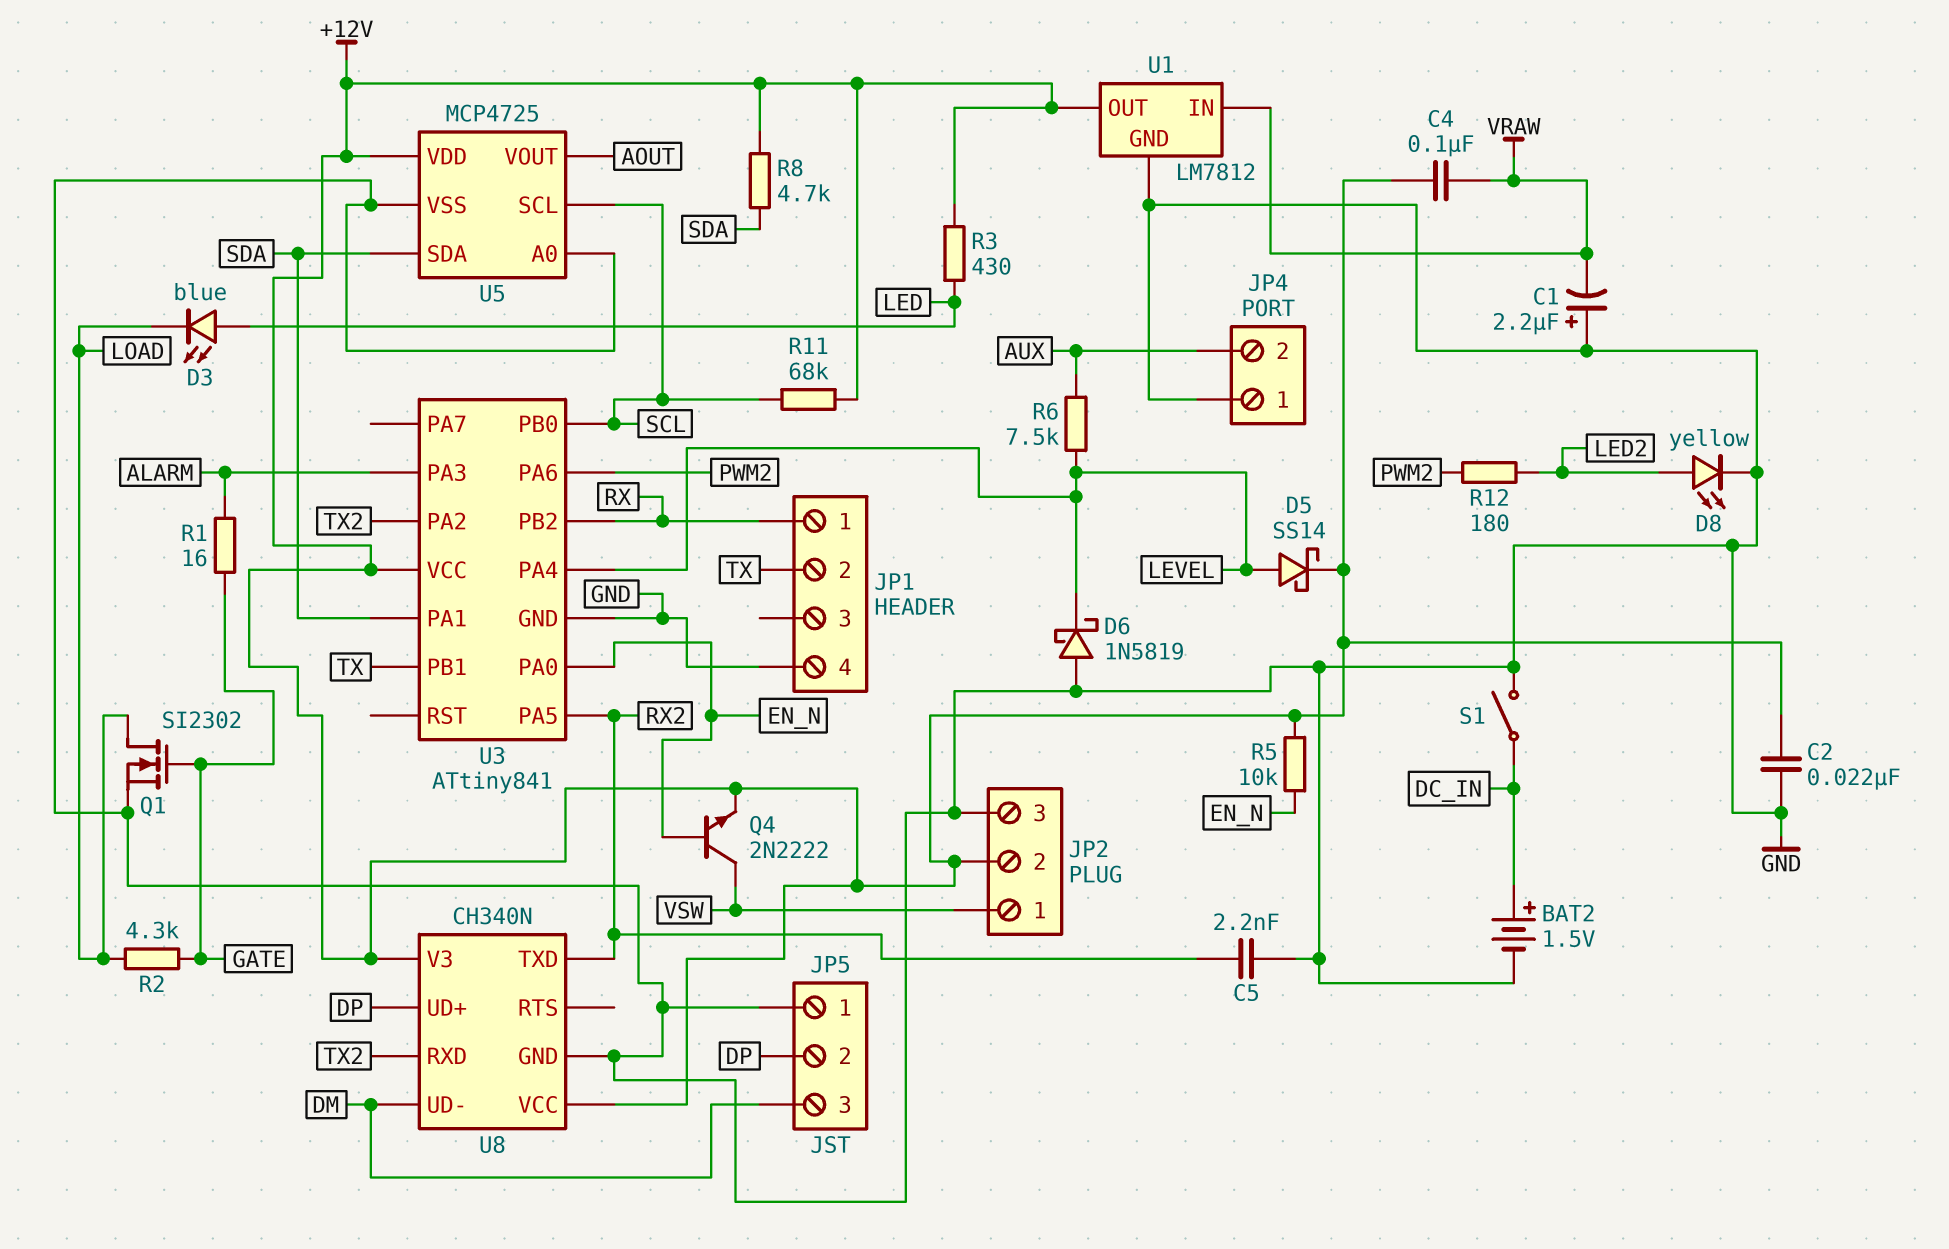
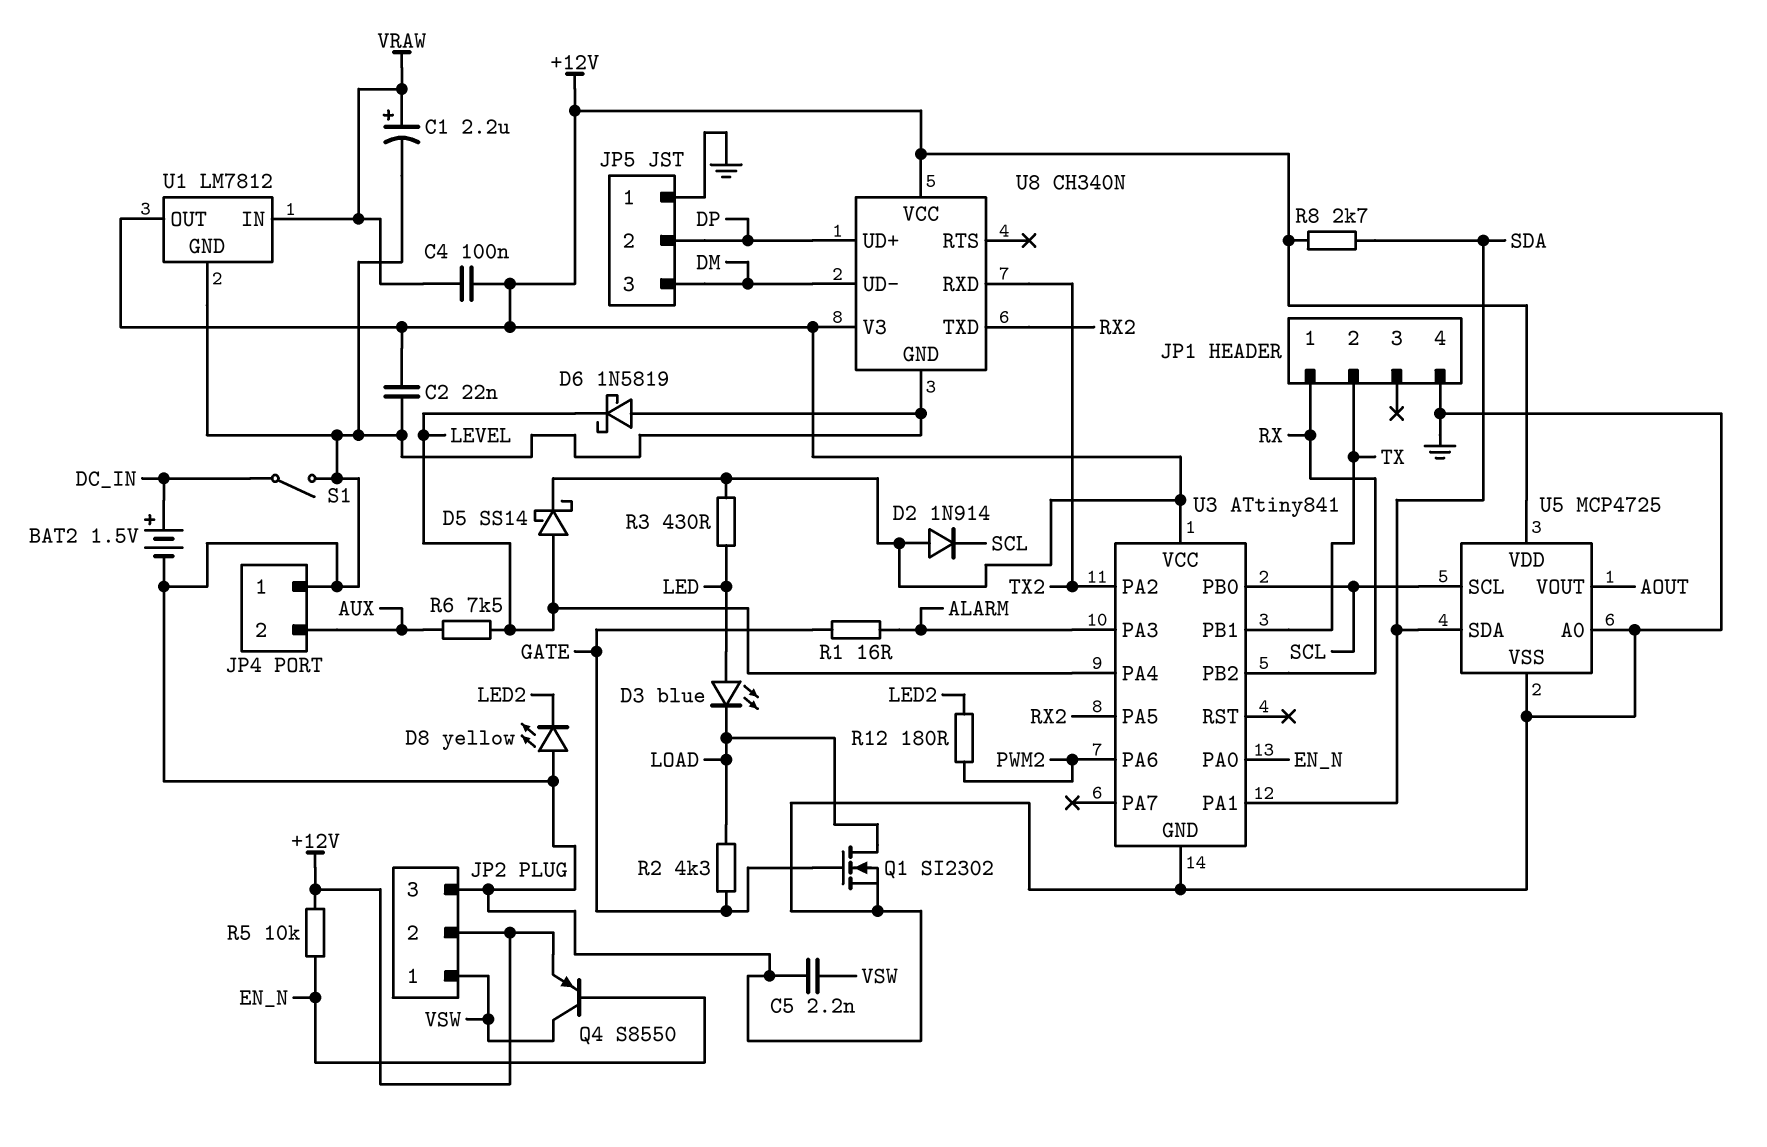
C1: 2.2uF (plus GND, minus VRAW) -> 2.2uF (plus VRAW, minus GND)
C5: 2.2nF (GND, RX2) -> 2.2nF (GND, VSW)
D2: none -> diode 1N914 (A +12V, K SCL)
D8: LED yellow (A LED2, K GND) -> LED yellow (A GND, K LED2)
Q4: NPN 2N2222 (B EN_N, C VSW, E +12V) -> PNP S8550 (B EN_N, C VSW, E +12V)
R8: 4.7k (+12V, SDA) -> 2.7k (+12V, SDA)
R11: 68k (+12V, SCL) -> none

